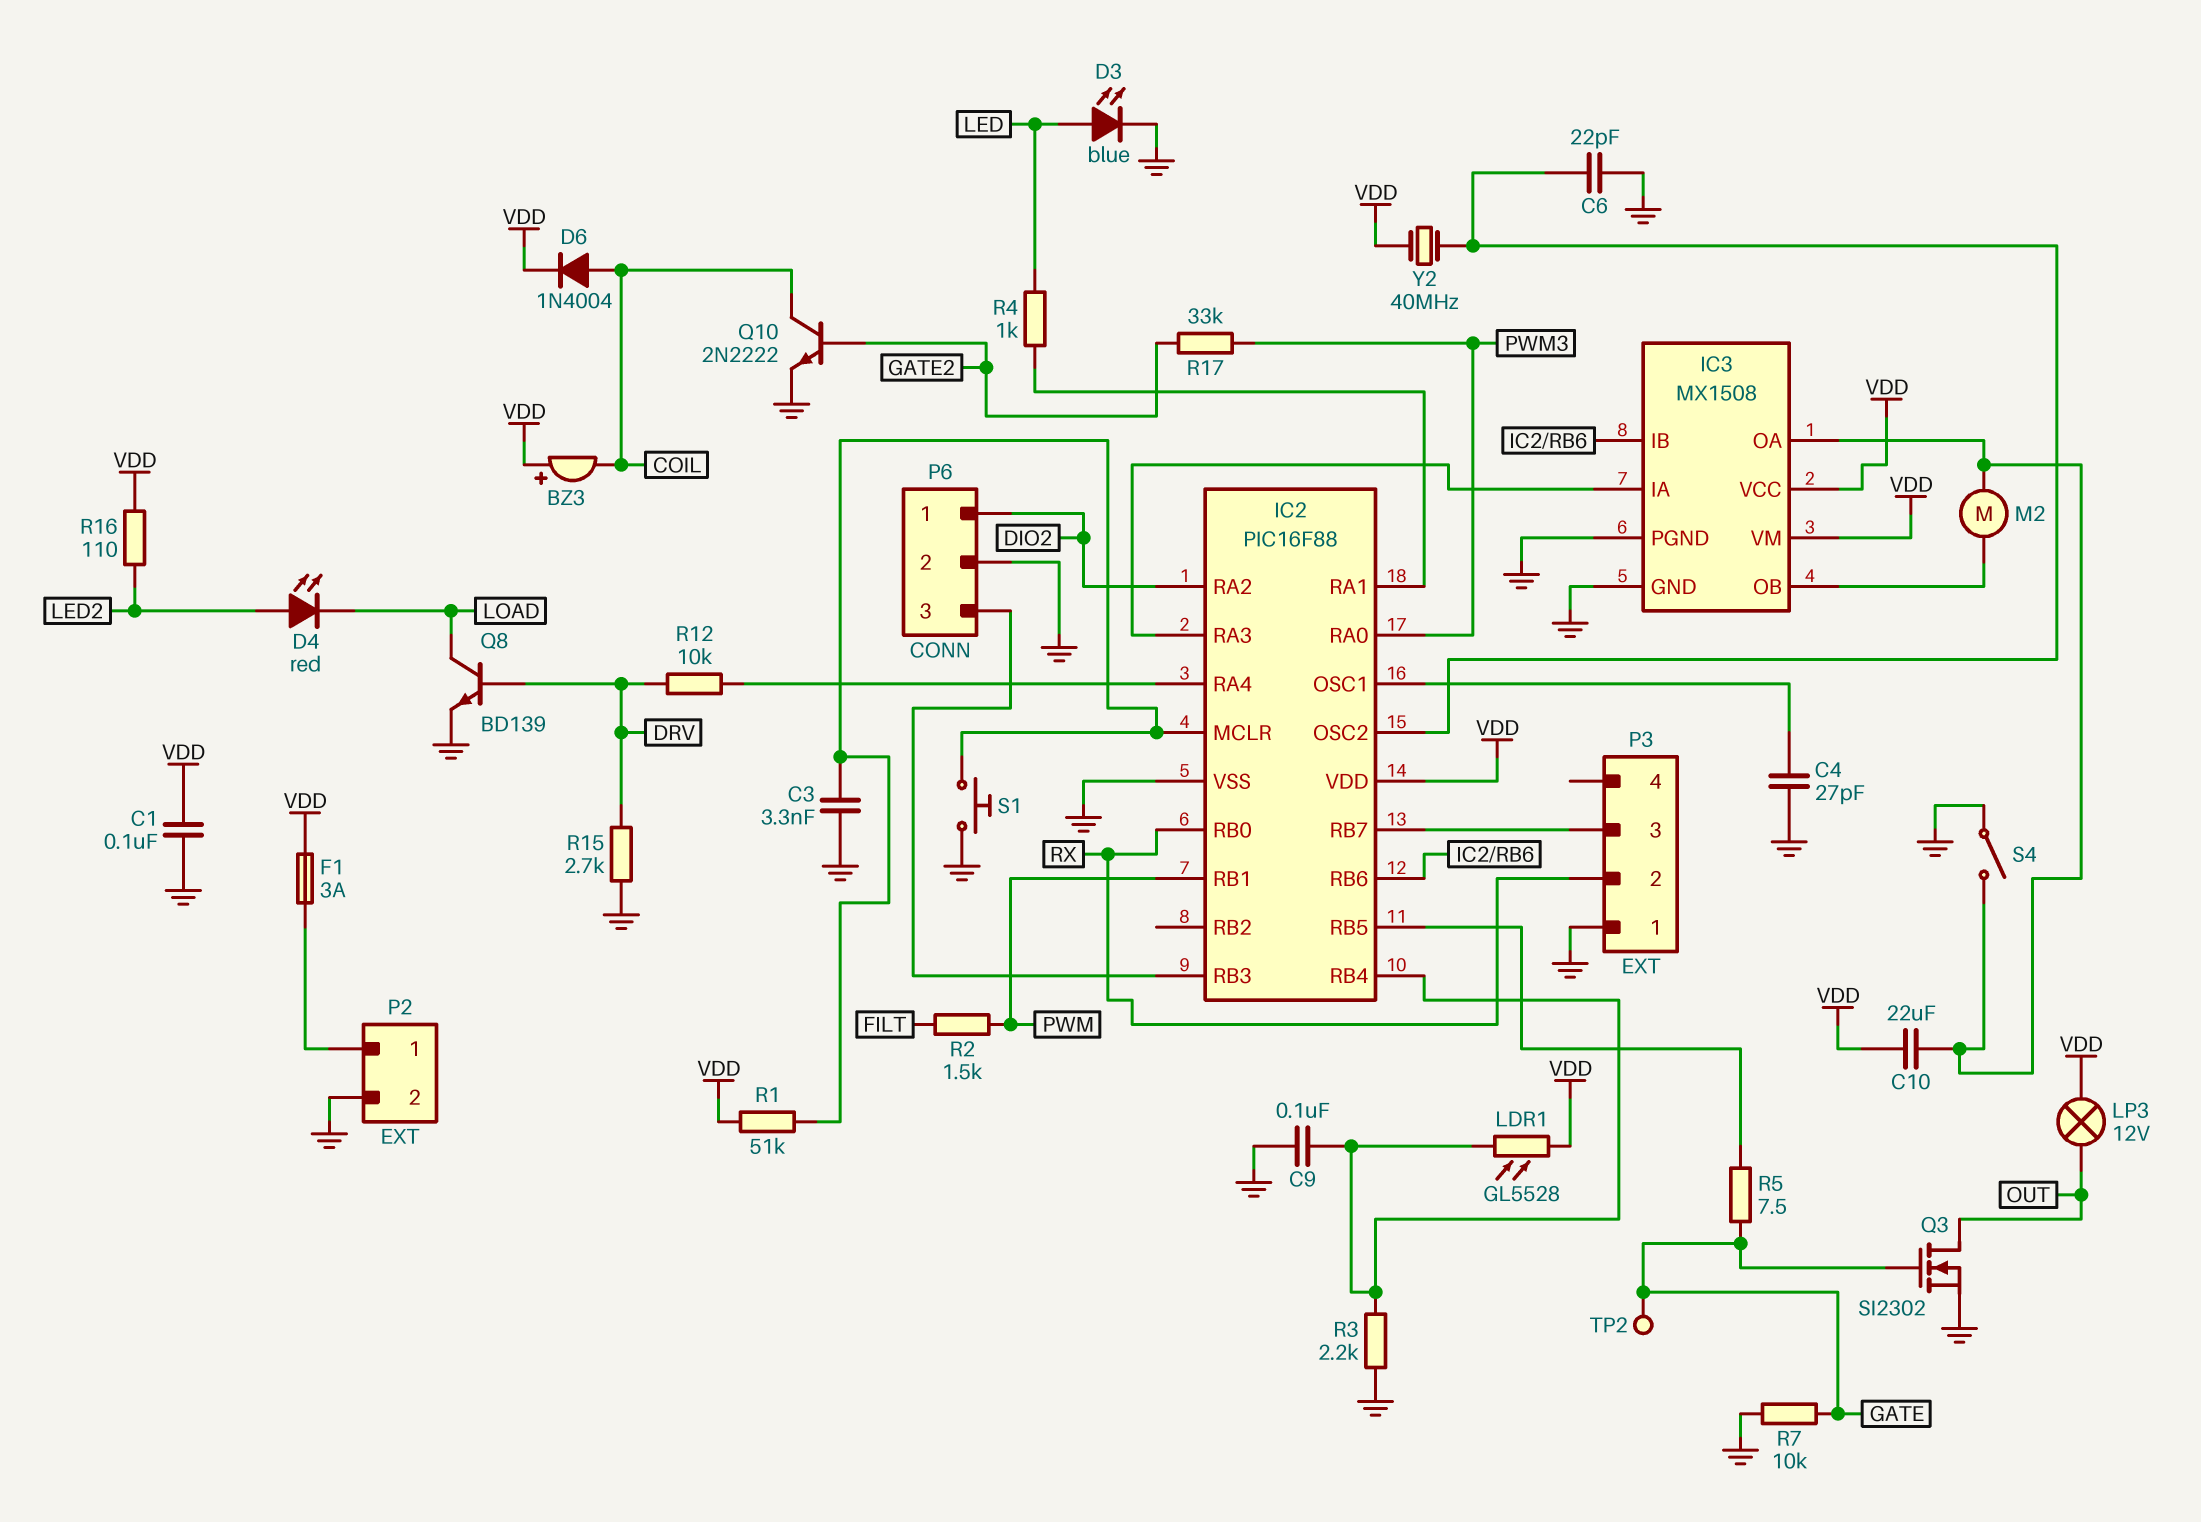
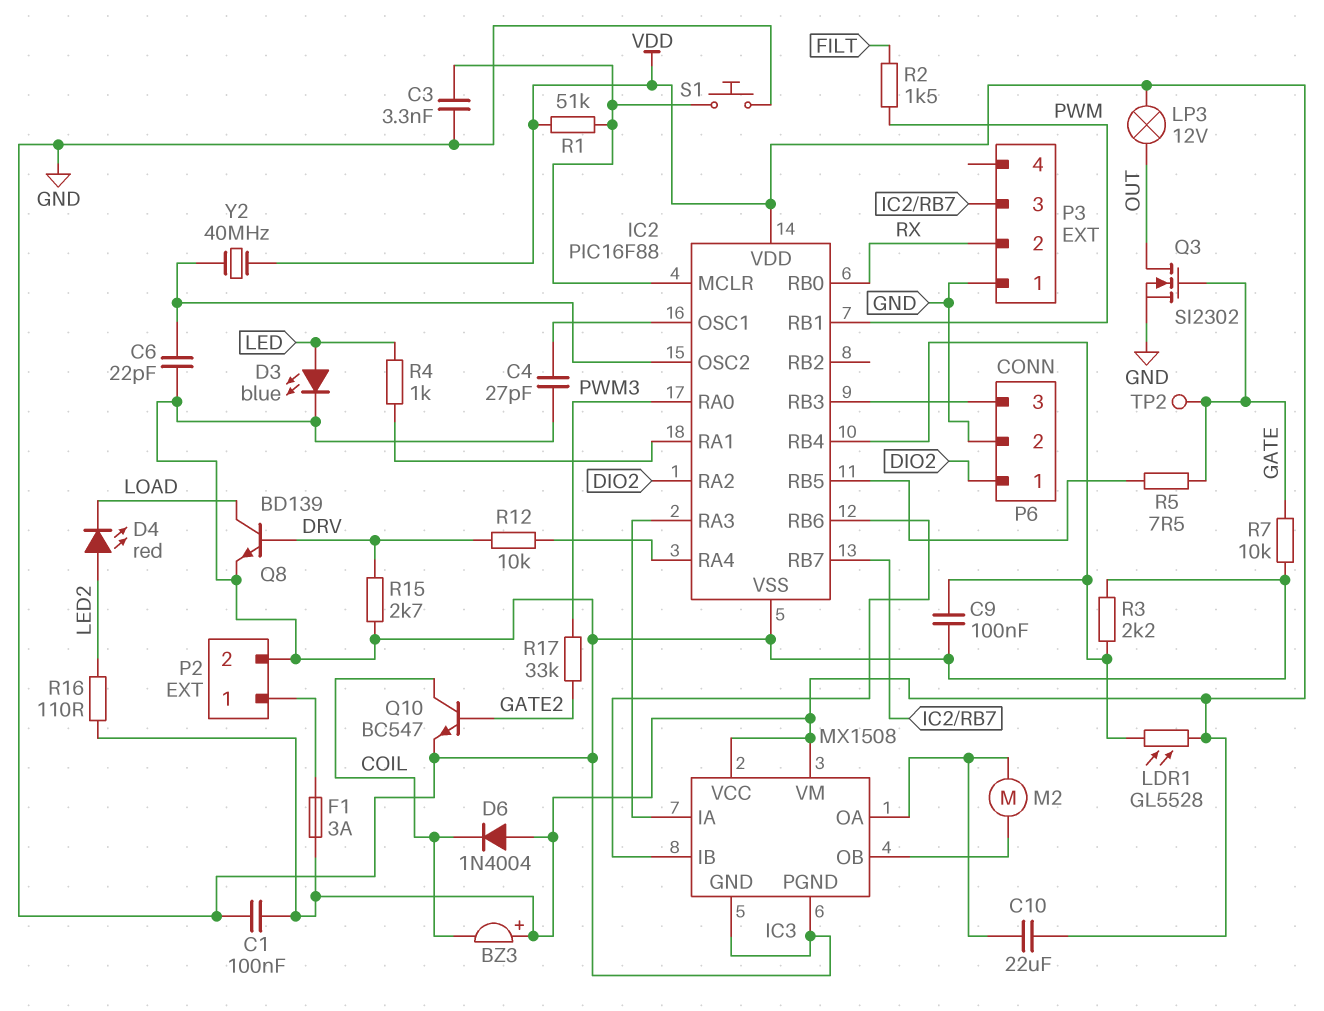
D6: diode 1N4004 (A COIL, K VDD) -> diode 1N4004 (A VDD, K COIL)
Q10: NPN 2N2222 (B GATE2, C COIL, E GND) -> NPN BC547 (B GATE2, C COIL, E GND)
S4: switch (GND, IC3/OA) -> none

